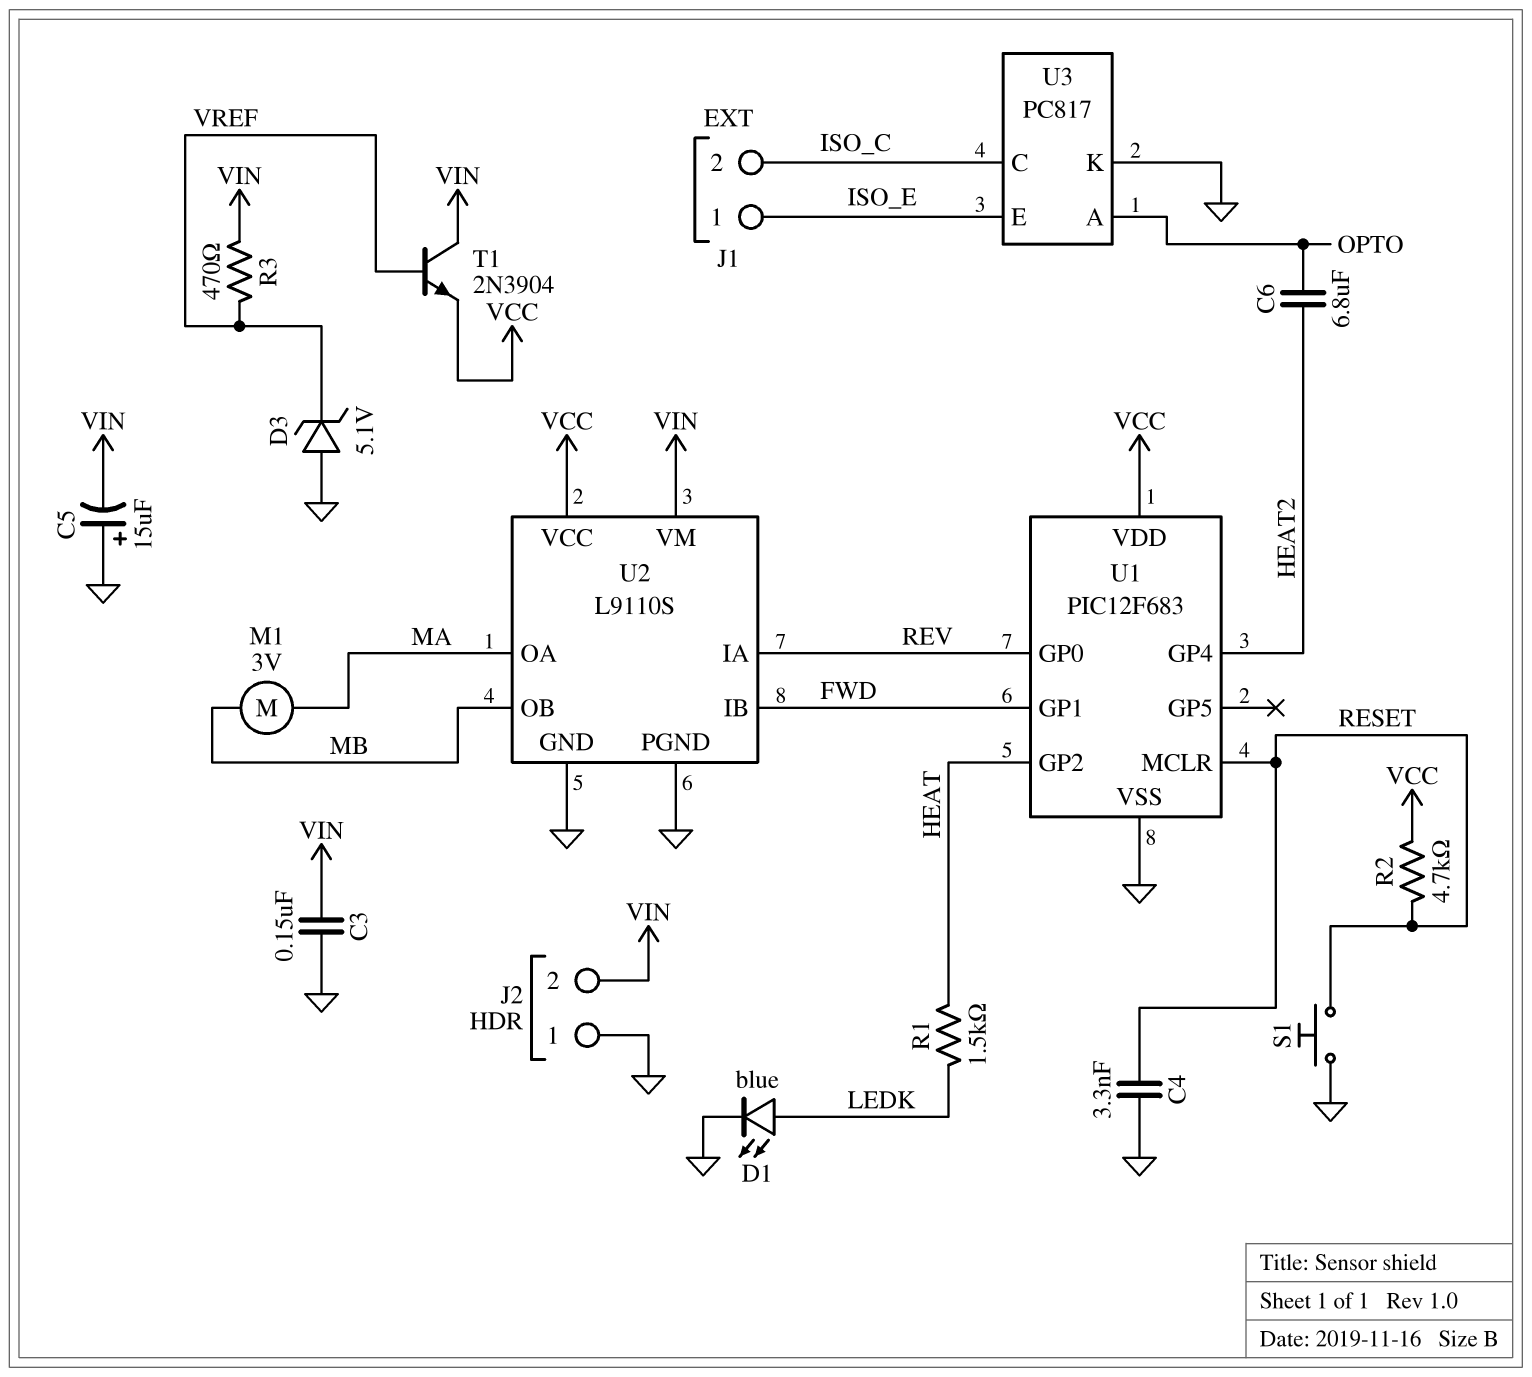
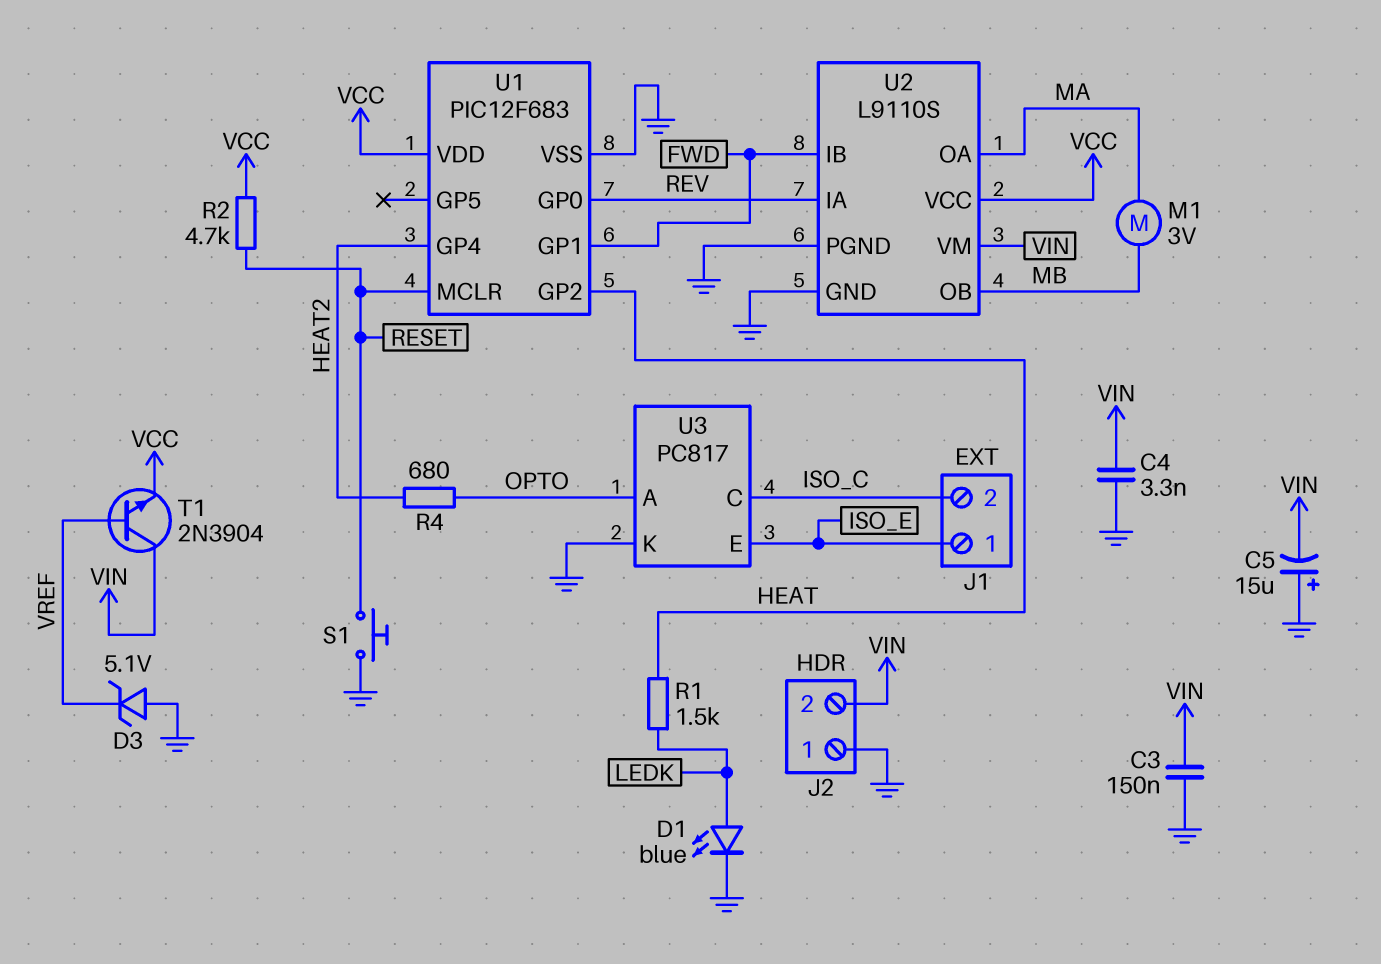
C4: 3.3nF (GND, RESET) -> 3.3nF (GND, VIN)
C6: 6.8uF (HEAT2, OPTO) -> none
R3: 470 (VIN, VREF) -> none
R4: none -> 680 (HEAT2, OPTO)

